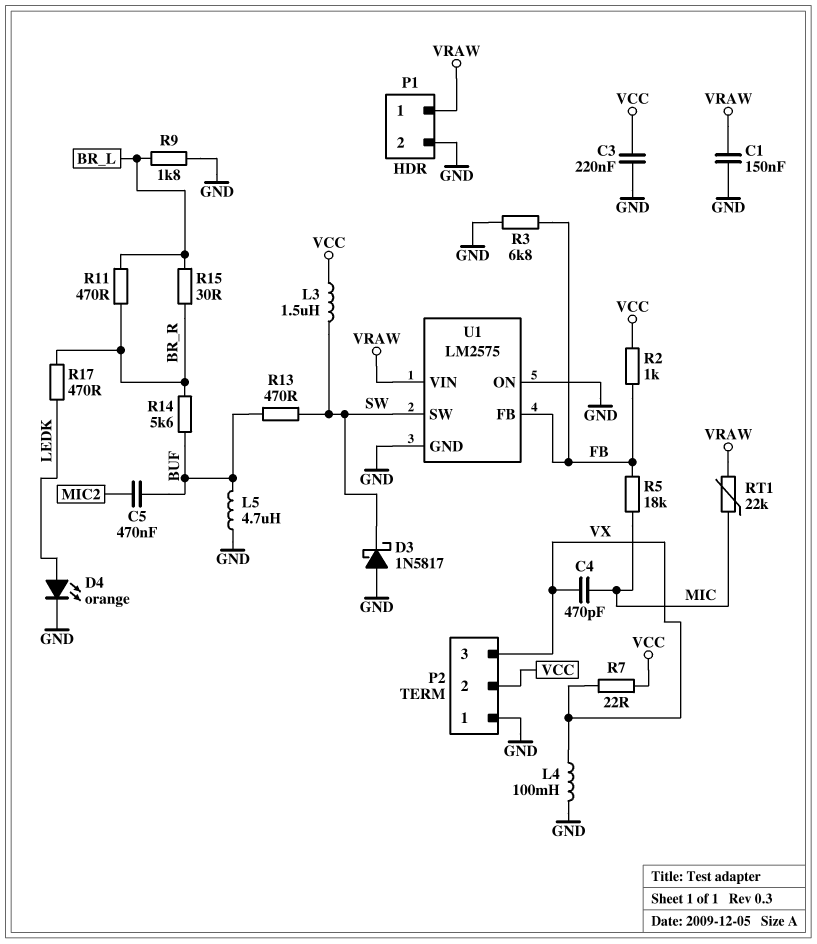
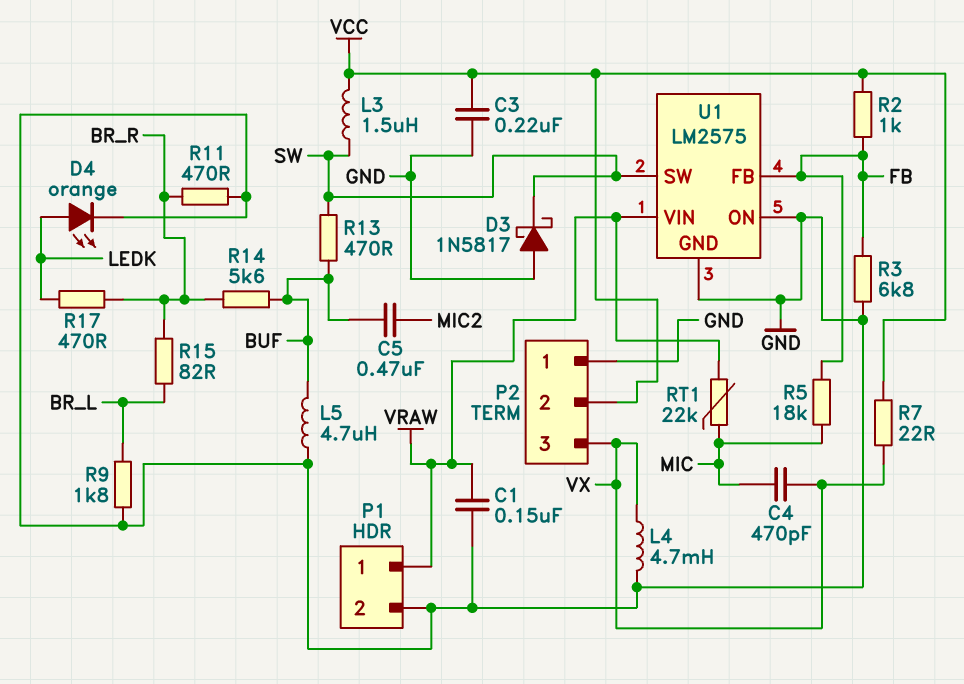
L4: 100mH (GND, VX) -> 4.7mH (GND, VX)
R11: 470 (BR_L, BR_R) -> 470 (BR_R, GND)
R15: 30 (BR_L, BR_R) -> 82 (BR_L, BR_R)

